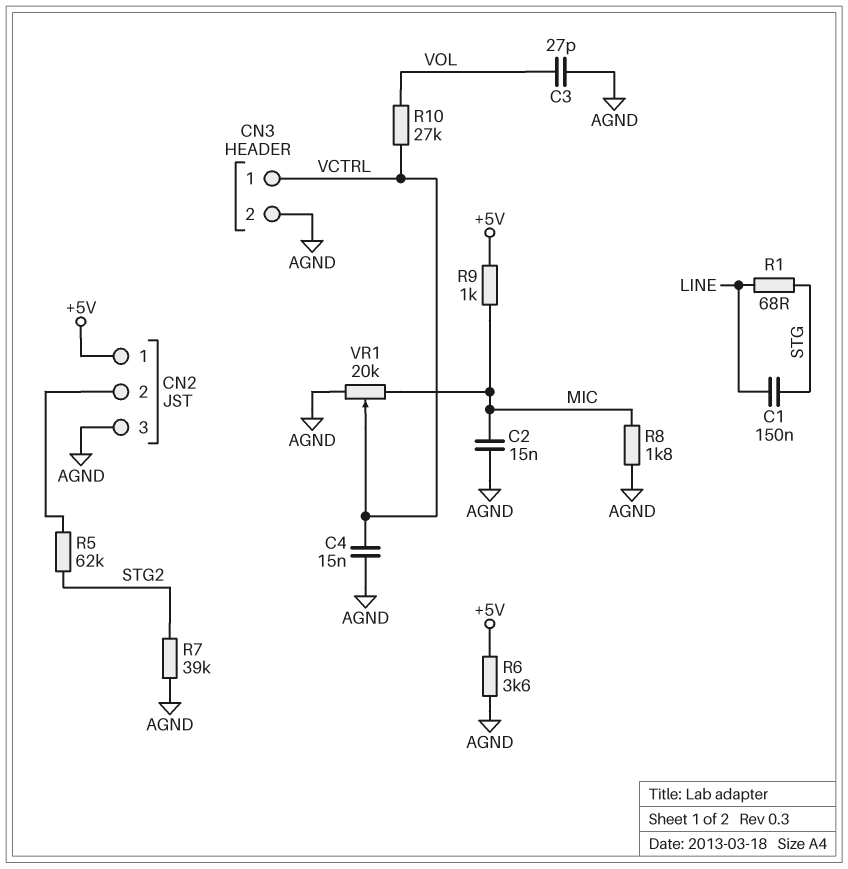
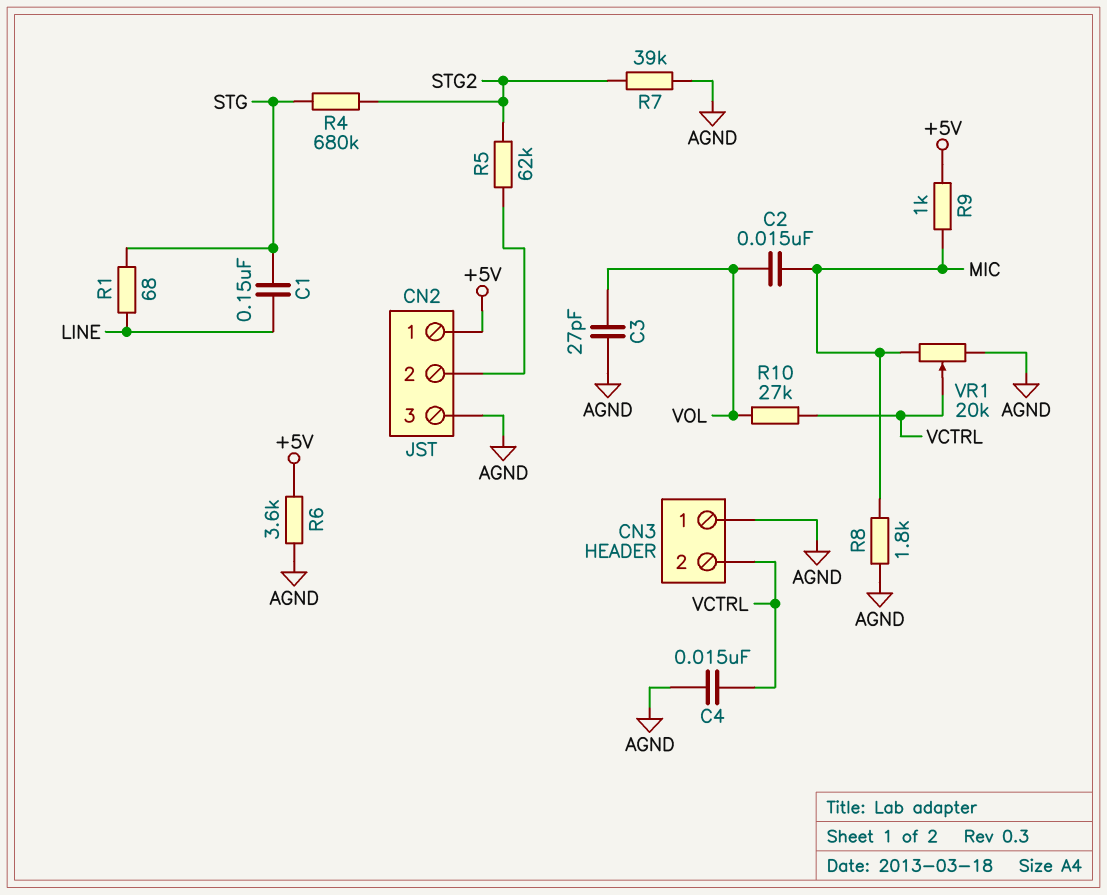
C2: 15nF (AGND, MIC) -> 15nF (MIC, VOL)
CN3 pin 1: VCTRL -> AGND
CN3 pin 2: AGND -> VCTRL
R4: none -> 680k (STG, STG2)

